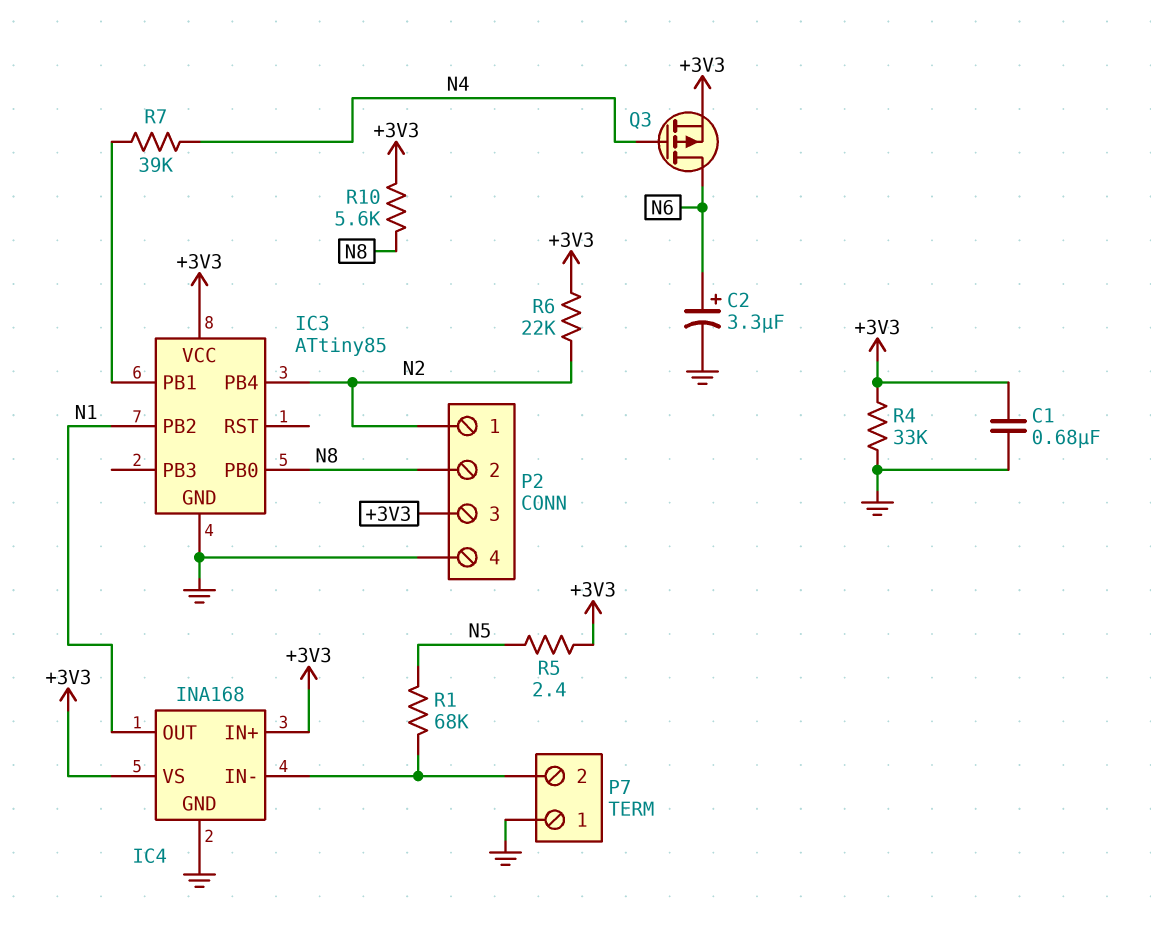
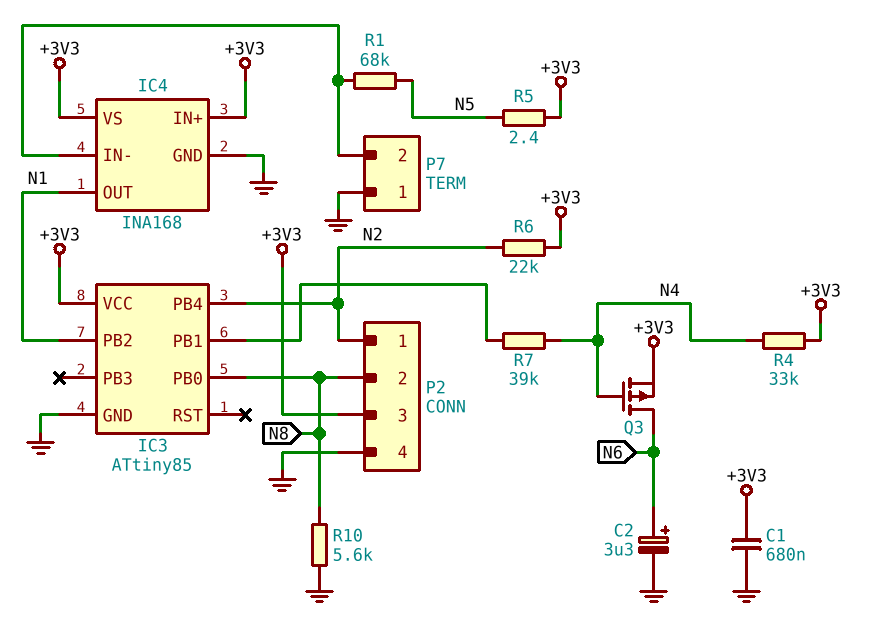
R4: 33k (+3V3, GND) -> 33k (+3V3, N4)
R10: 5.6k (+3V3, N8) -> 5.6k (GND, N8)

